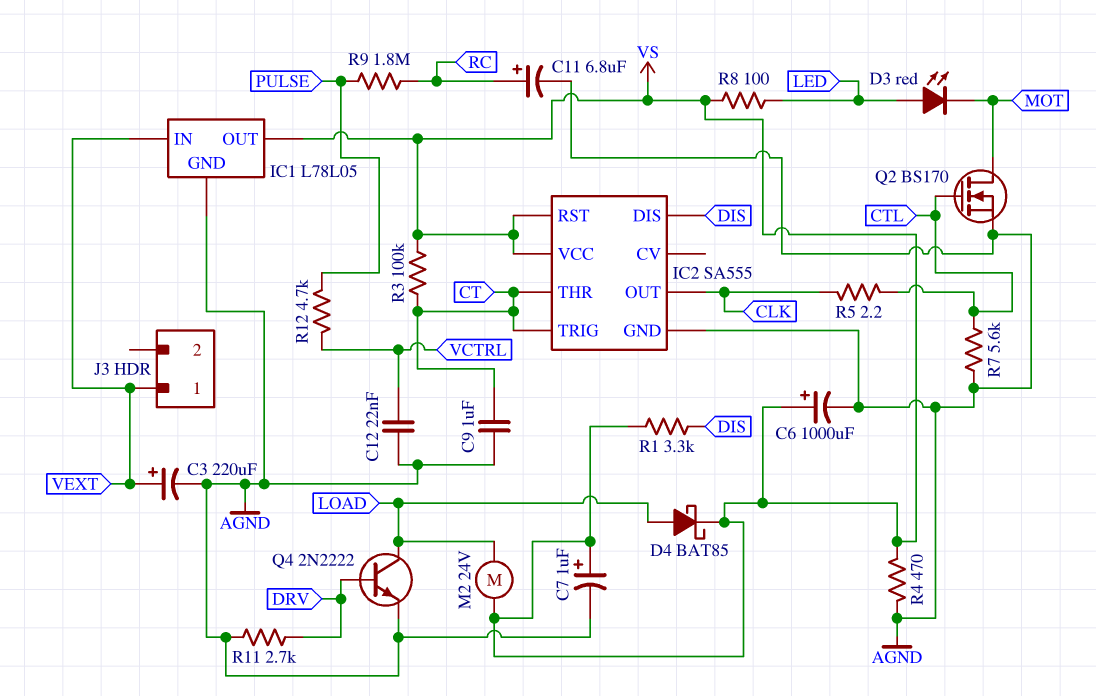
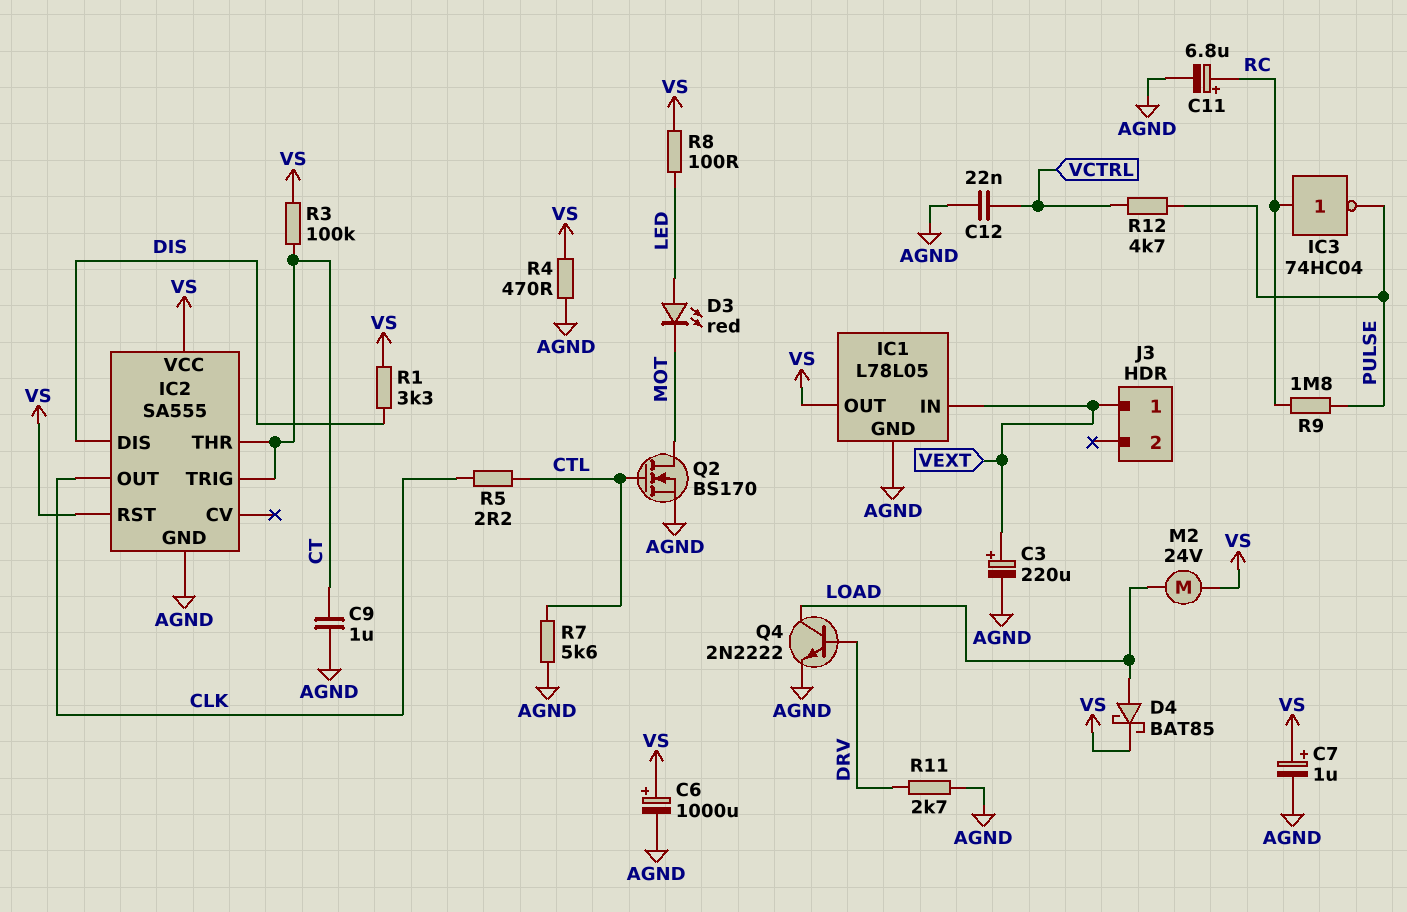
IC3: none -> NOT 74HC04 (in RC, out PULSE)

